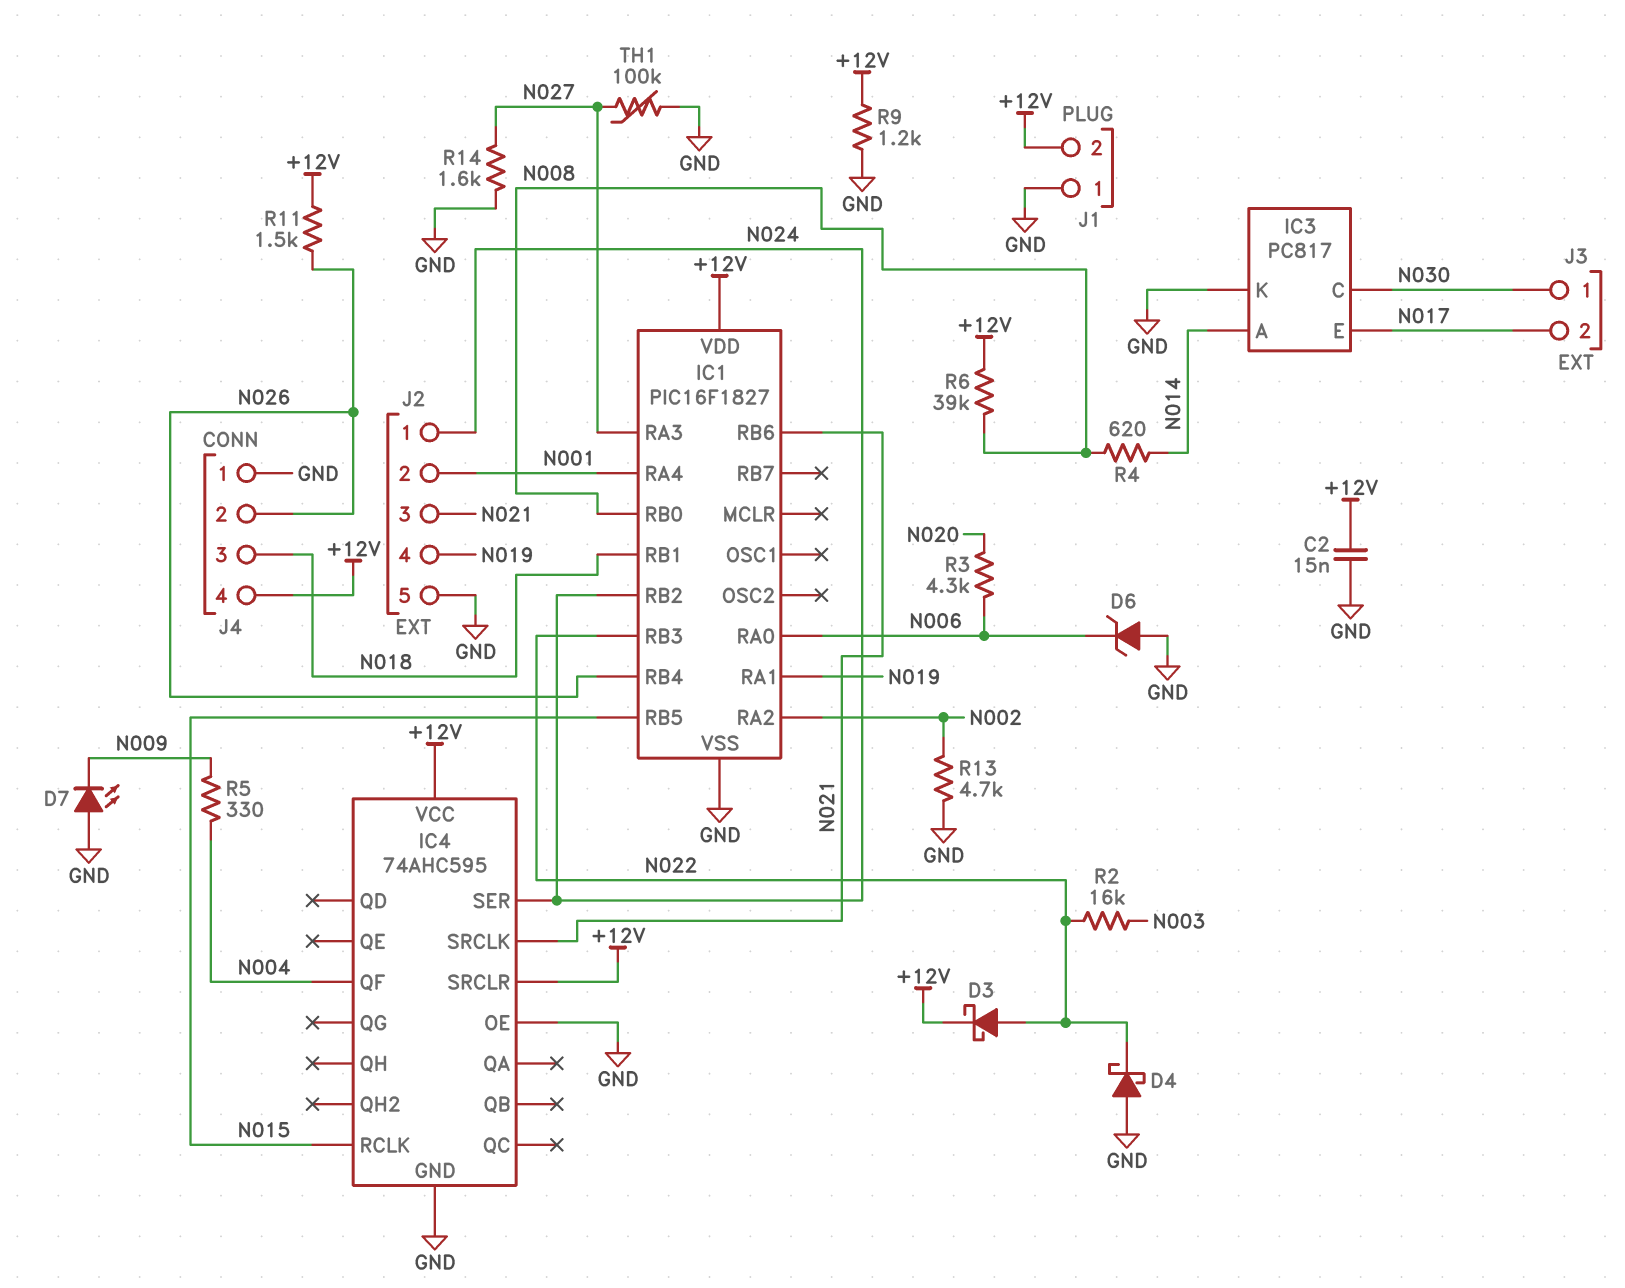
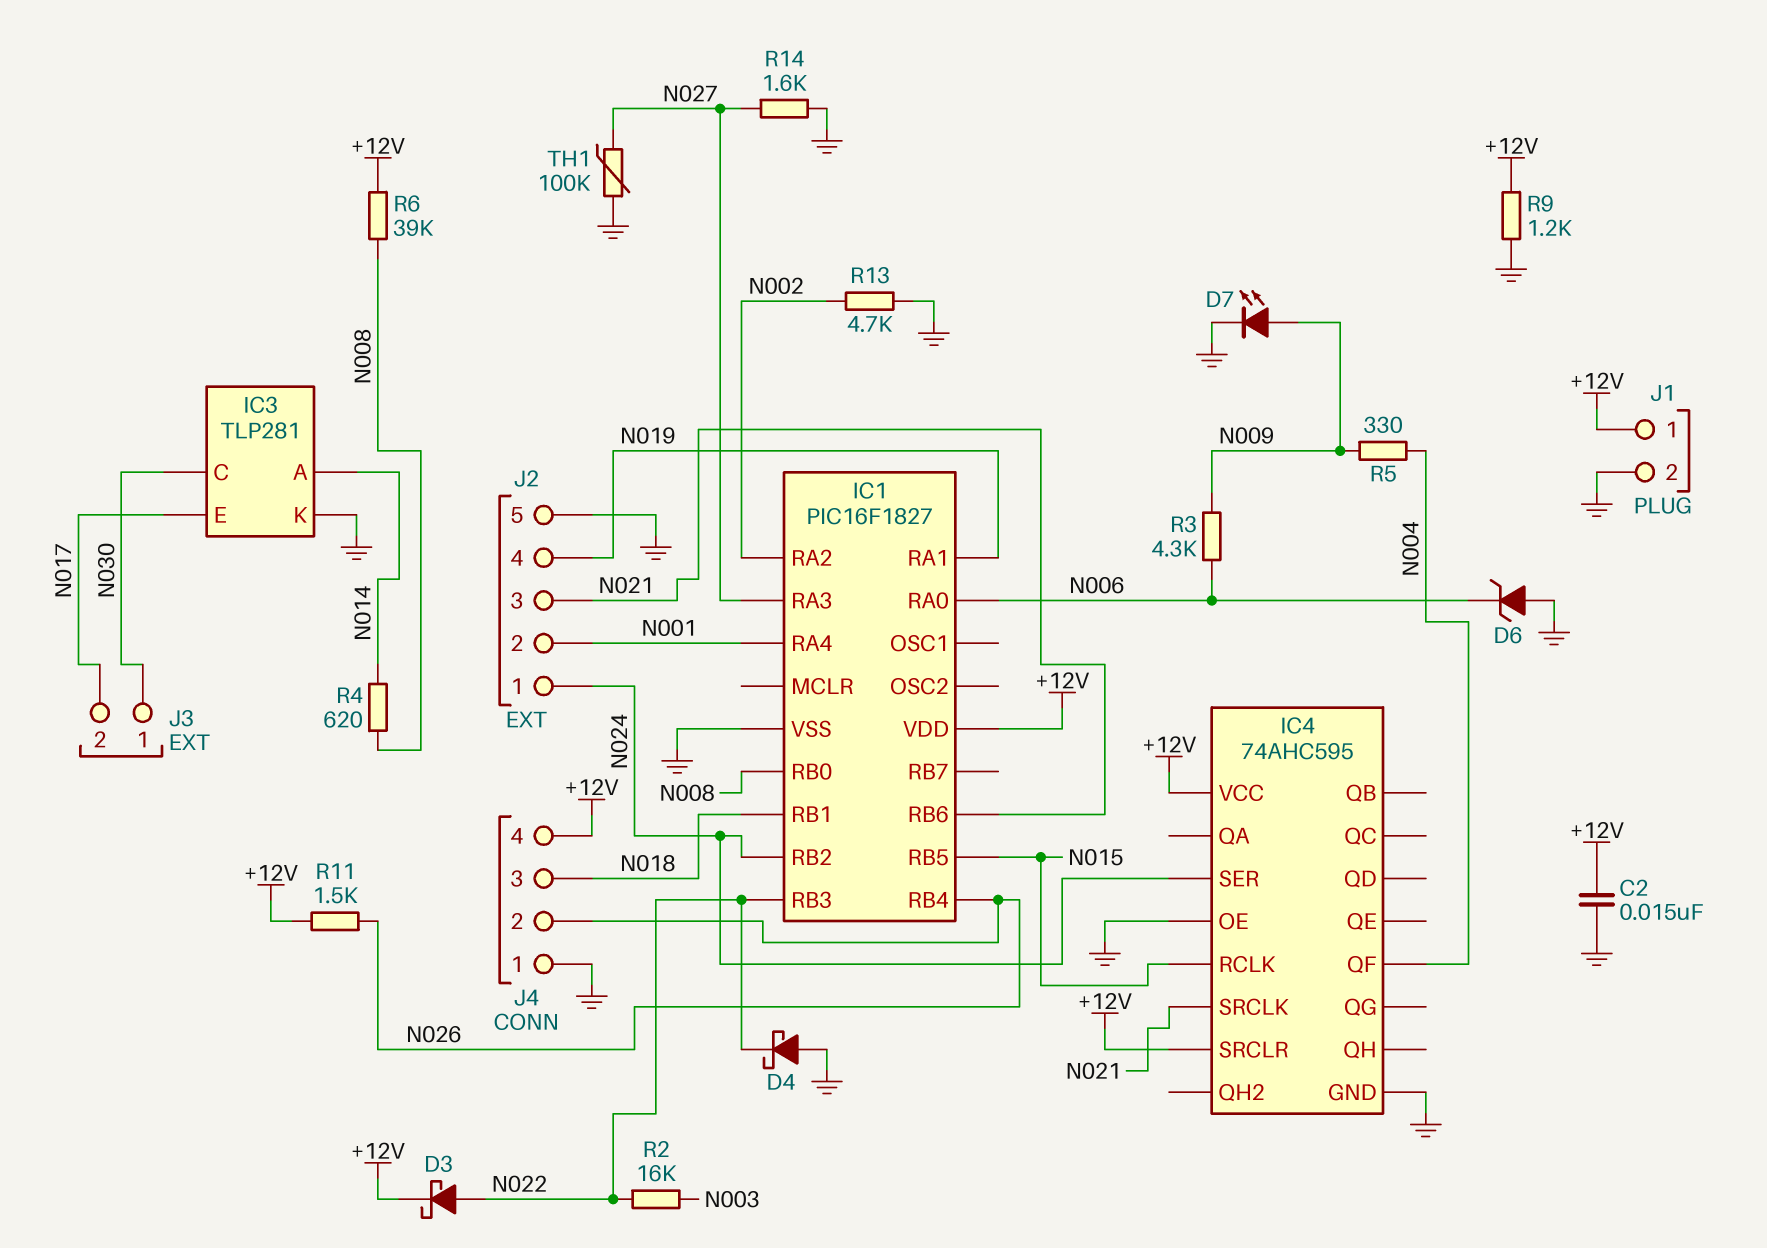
D7: LED (A GND, K N009) -> LED (A N009, K GND)
IC3: PC817 -> TLP281
J1 pin 1: GND -> +12V
J1 pin 2: +12V -> GND
R3: 4.3k (N006, N020) -> 4.3k (N006, N009)

